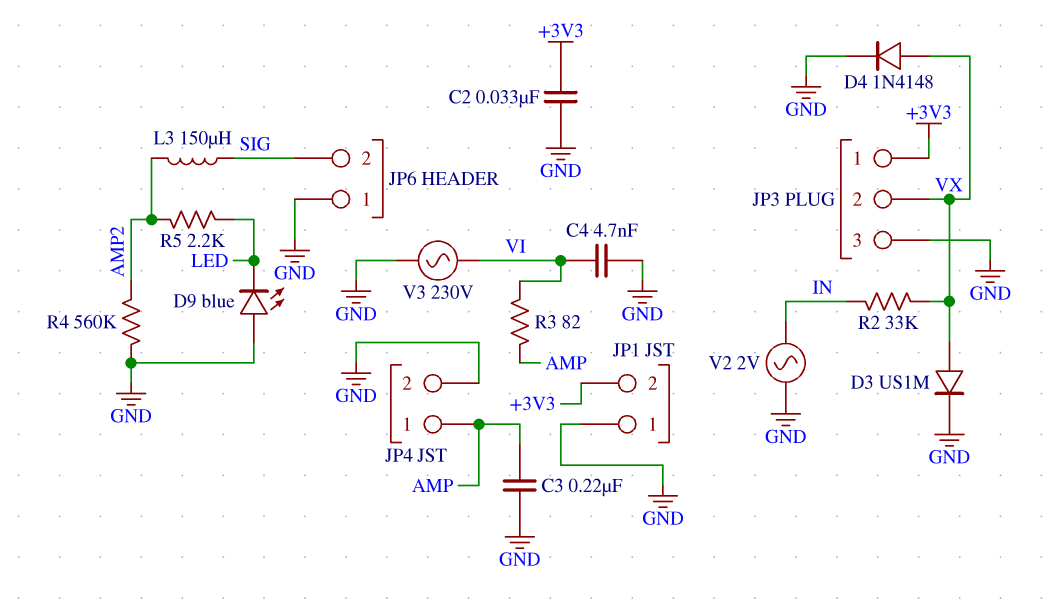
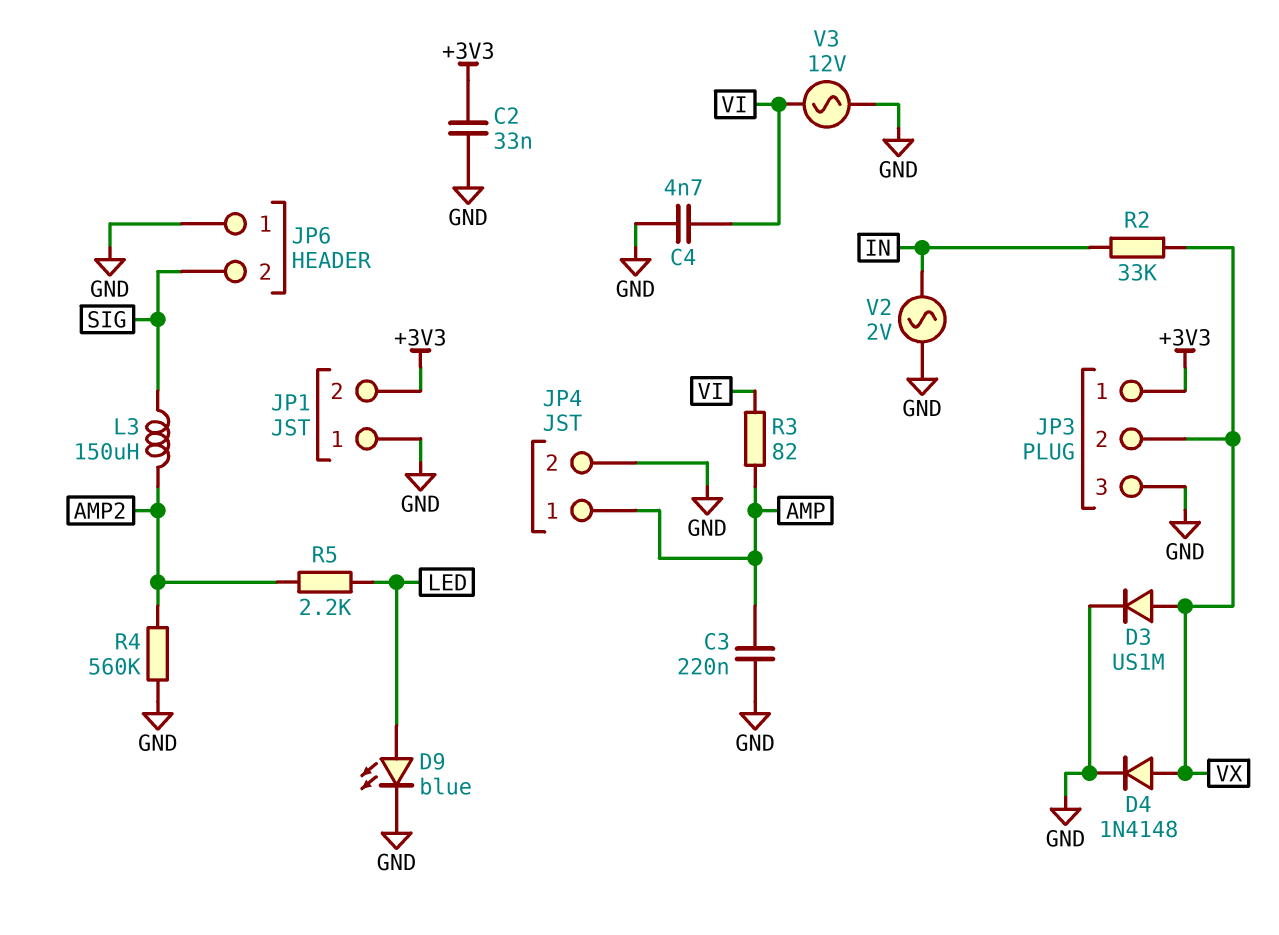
D9: LED blue (A GND, K LED) -> LED blue (A LED, K GND)
V3: AC 230V (GND, VI) -> AC 12V (GND, VI)

